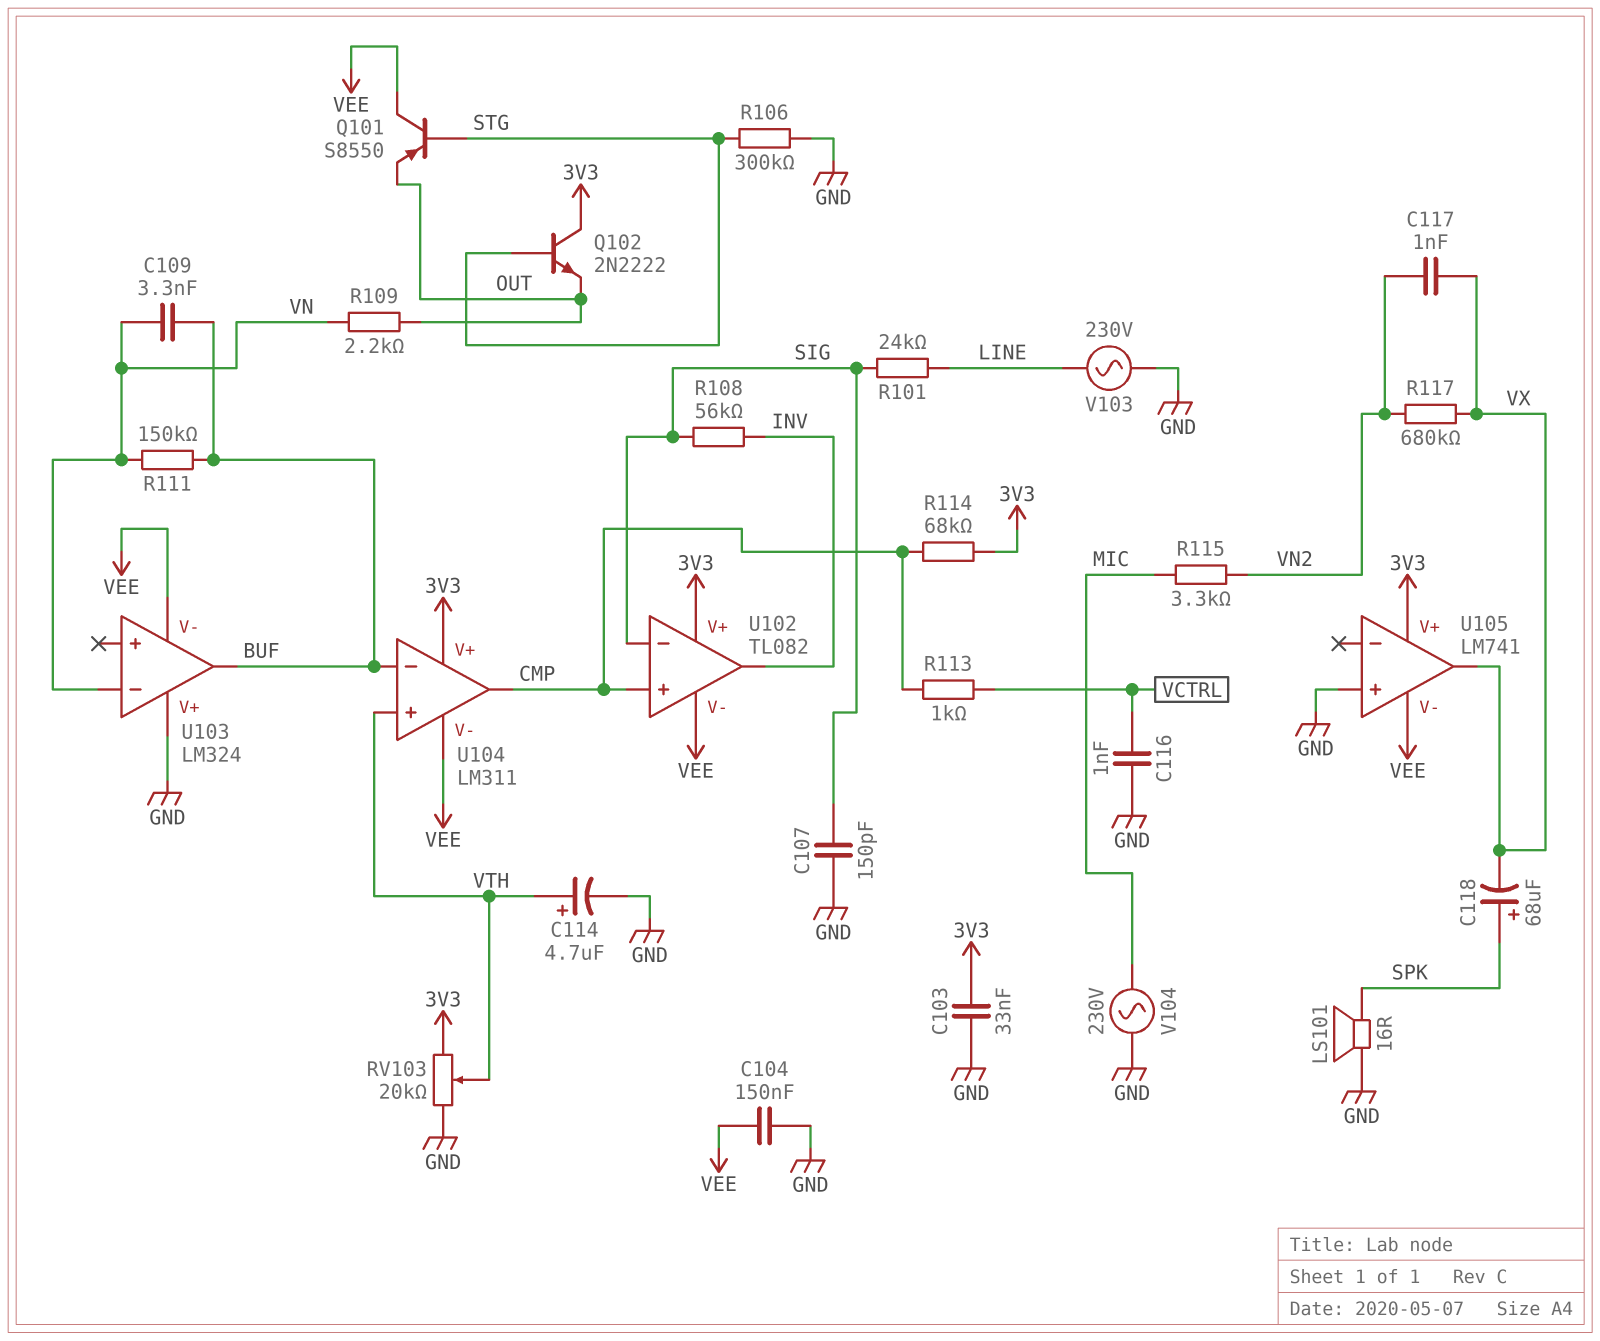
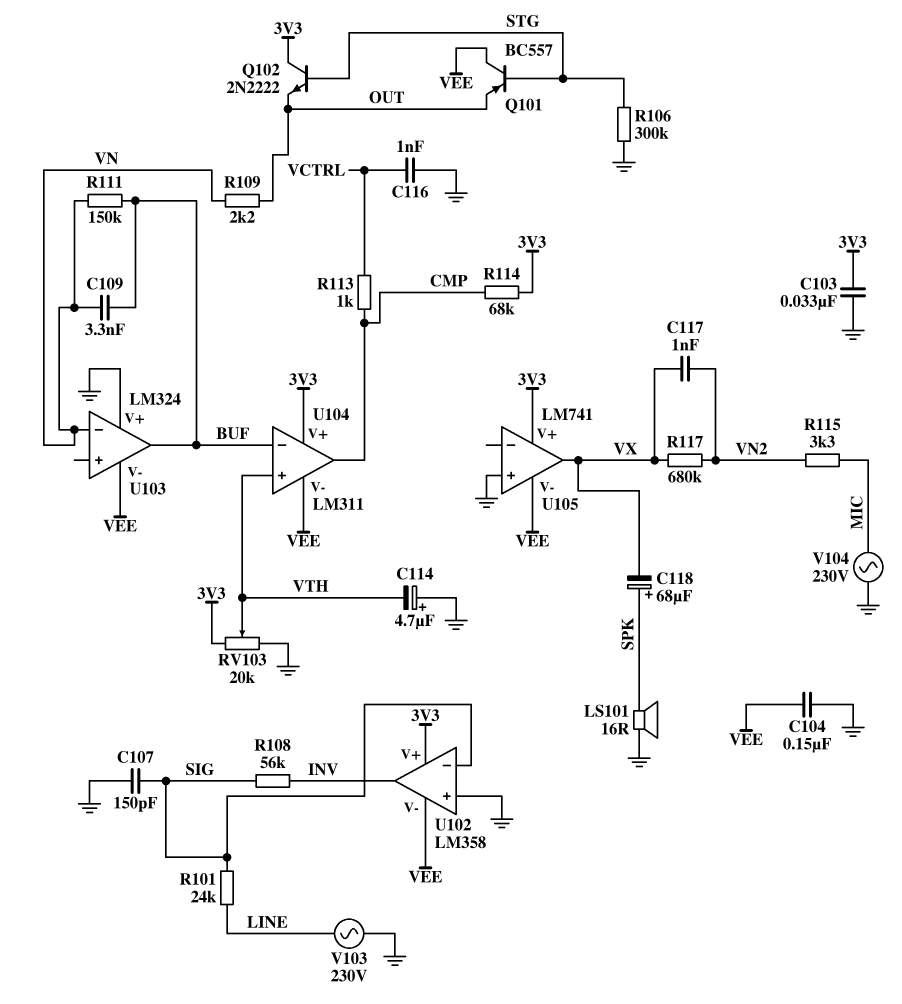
C114: 4.7uF (plus VTH, minus GND) -> 4.7uF (plus GND, minus VTH)
Q101: PNP S8550 (B STG, C VEE, E OUT) -> PNP BC557 (B STG, C VEE, E OUT)
U102: TL082 -> LM358
U102 pin in+: CMP -> GND

